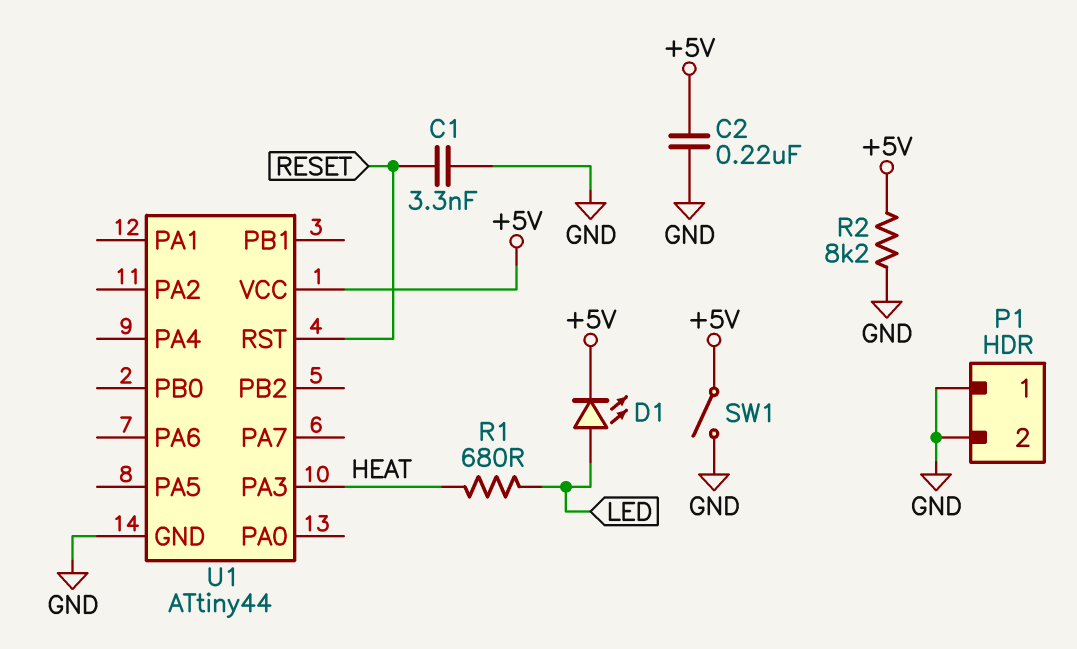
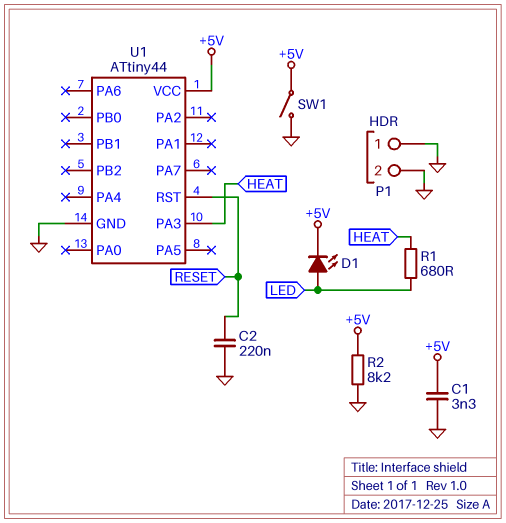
C1: 3.3nF (GND, RESET) -> 3.3nF (+5V, GND)
C2: 220nF (+5V, GND) -> 220nF (GND, RESET)

